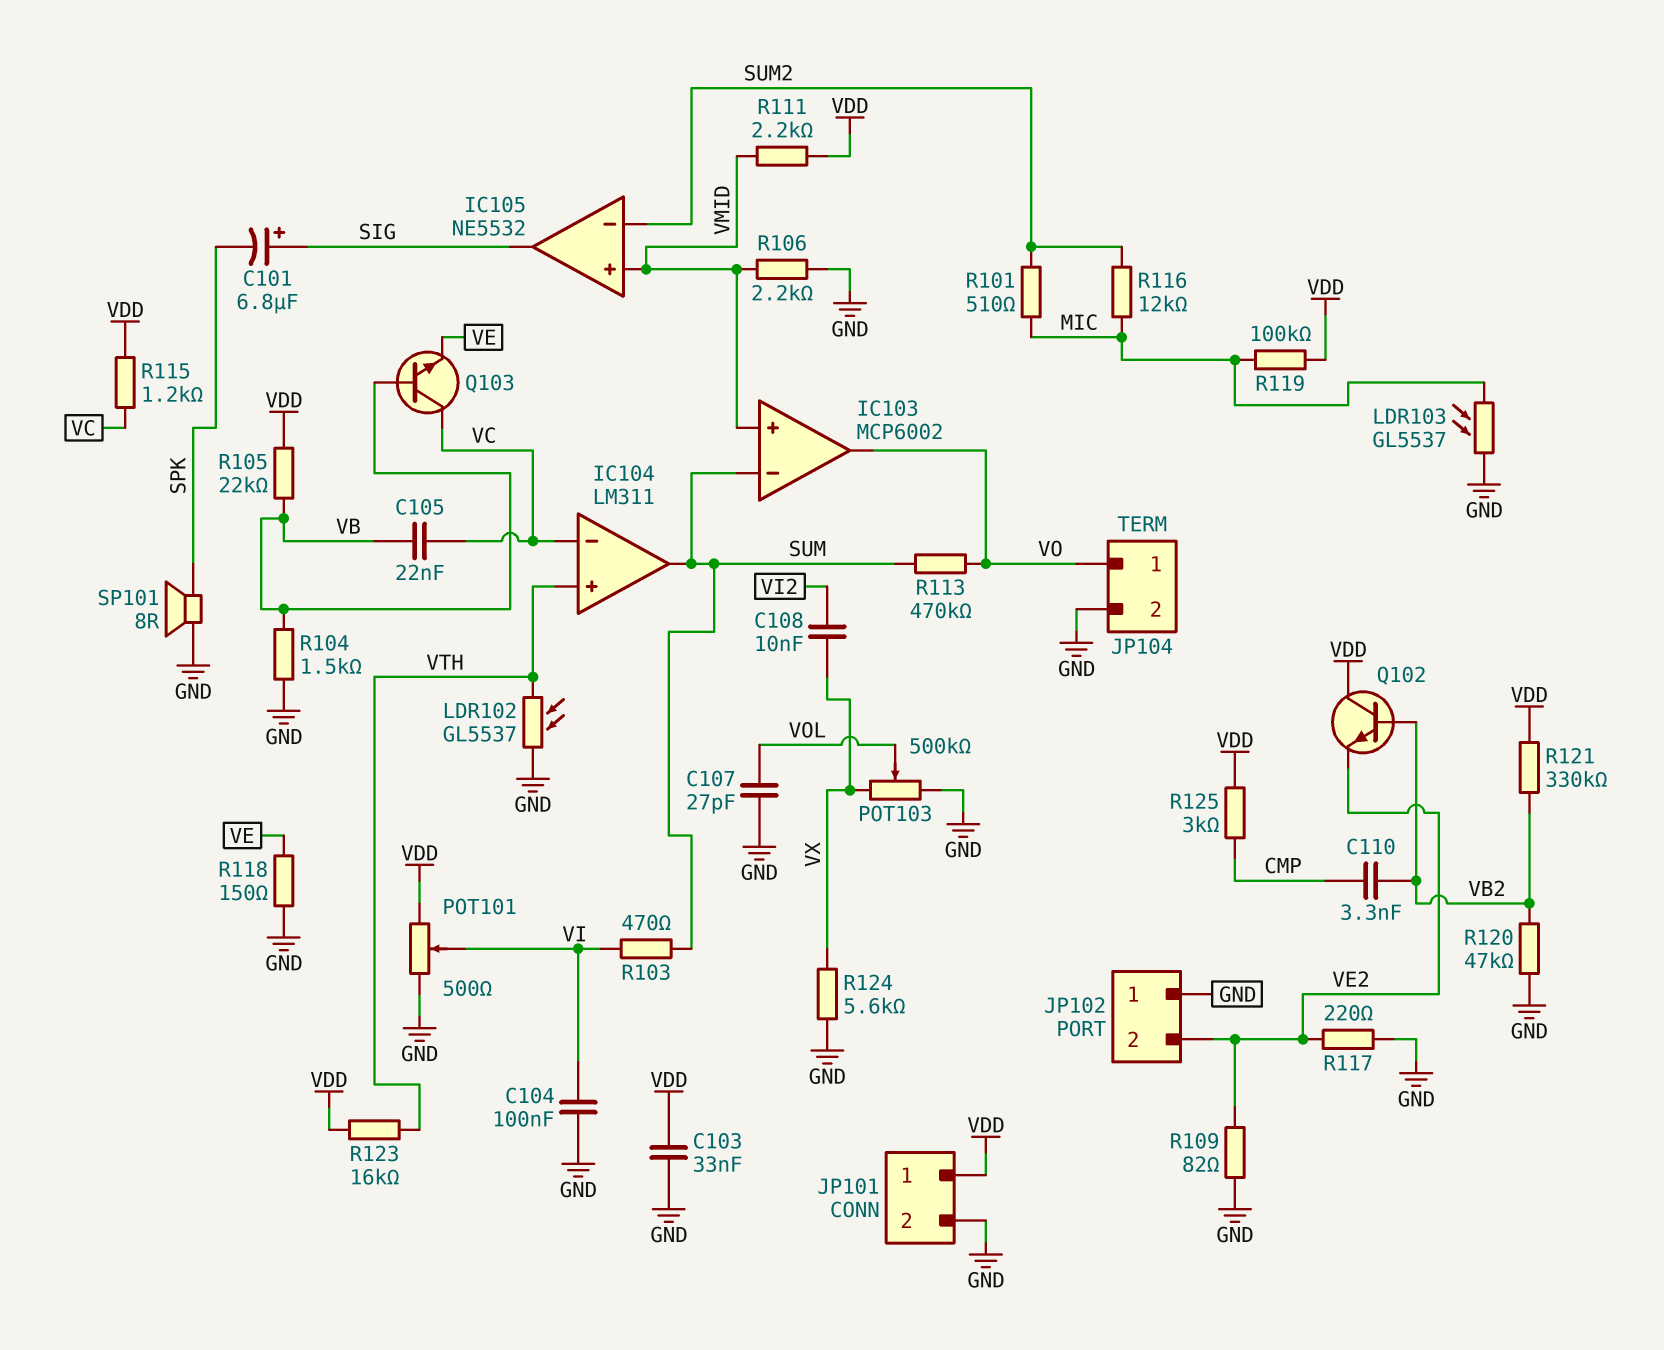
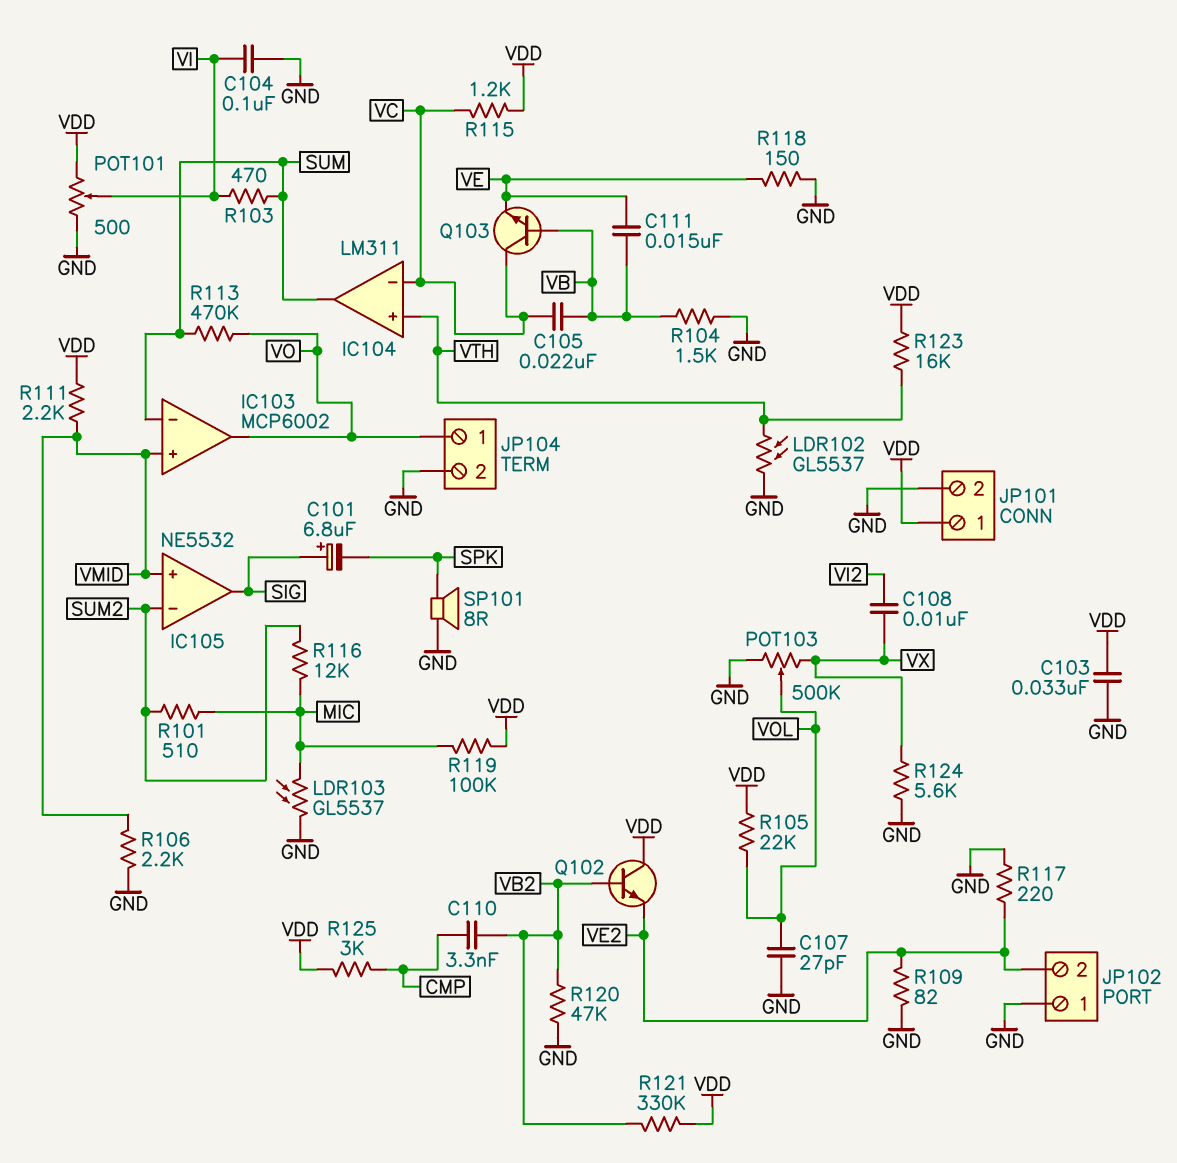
C111: none -> 15nF (VB, VE)
R105: 22k (VB, VDD) -> 22k (VDD, VOL)

